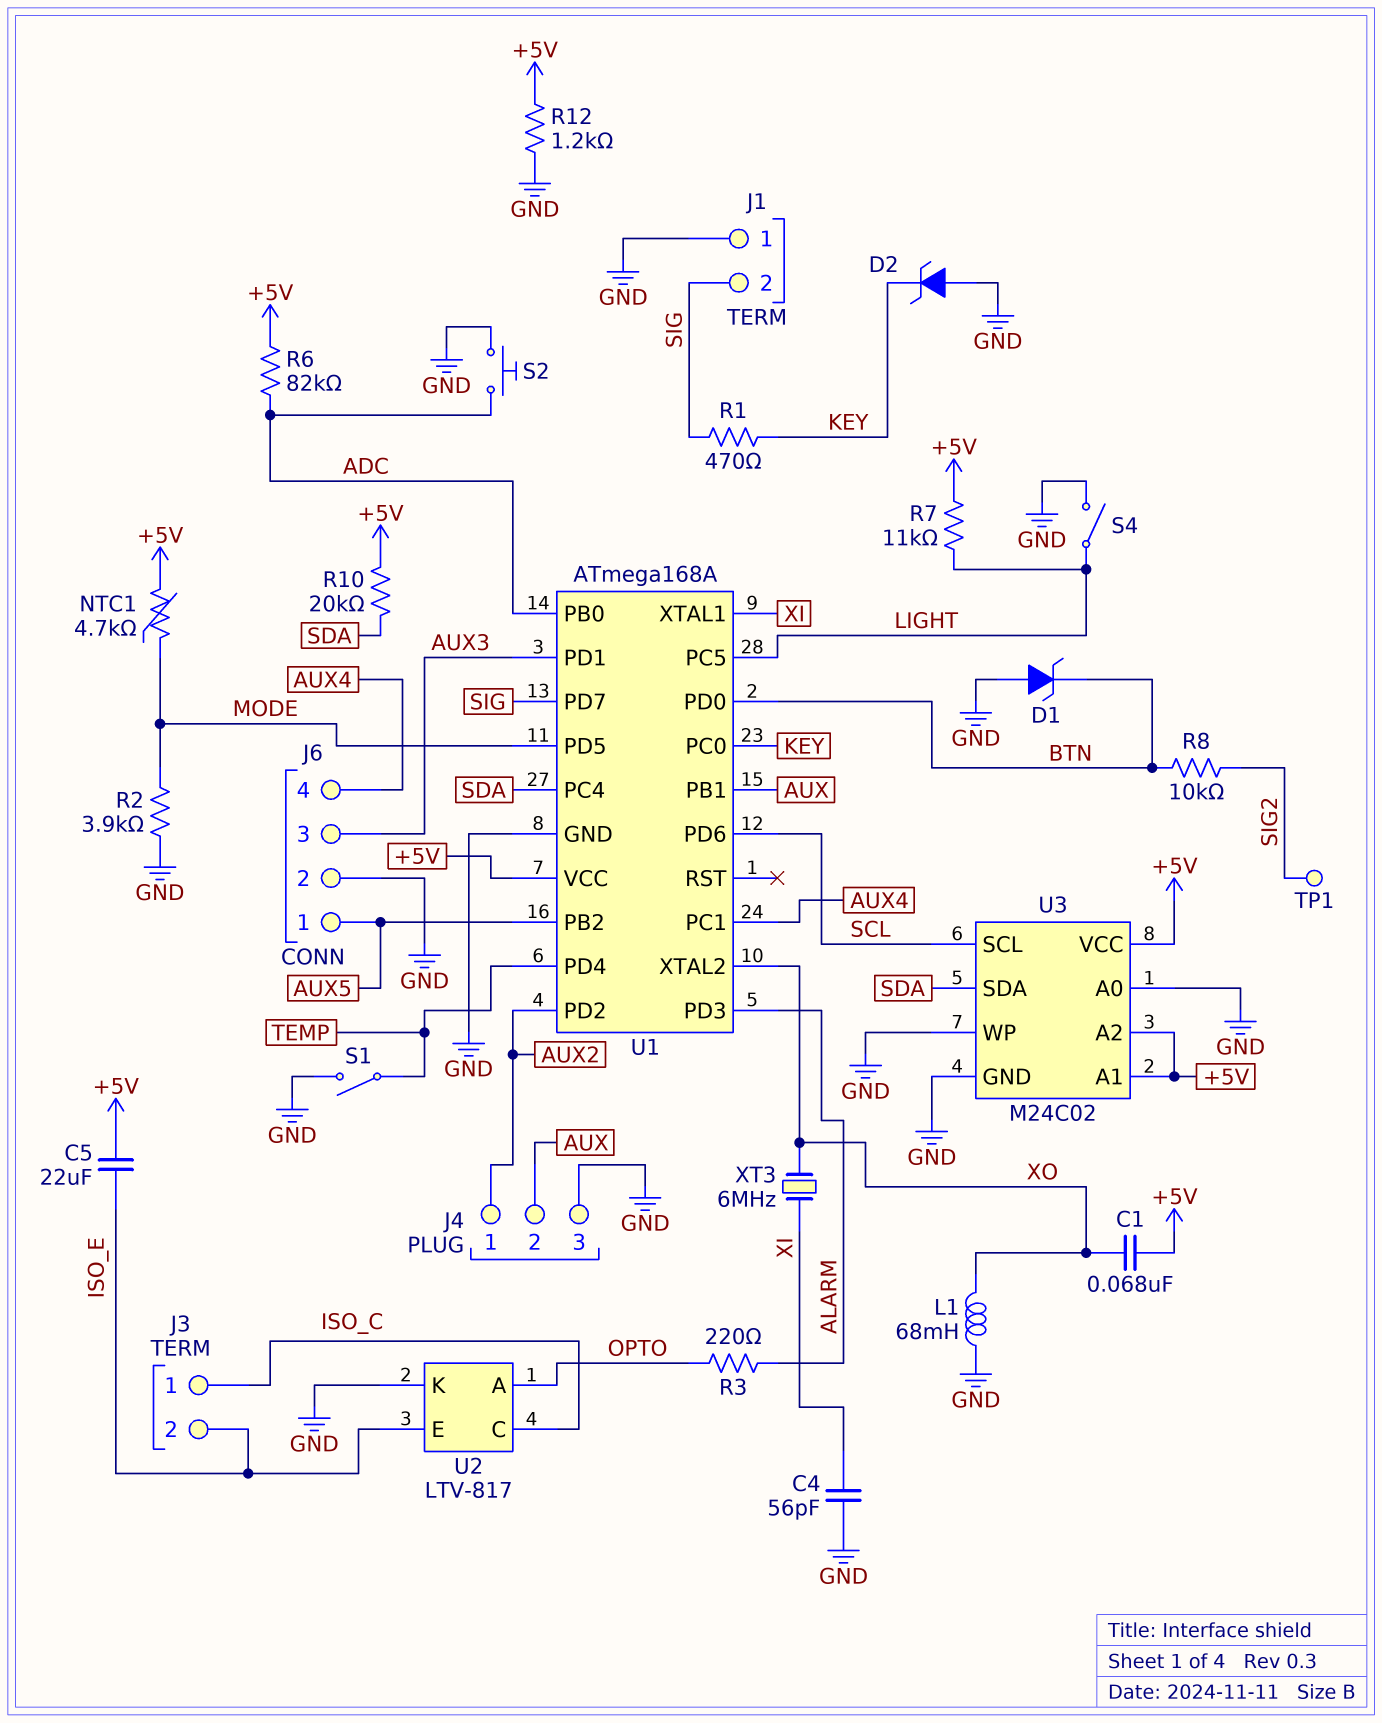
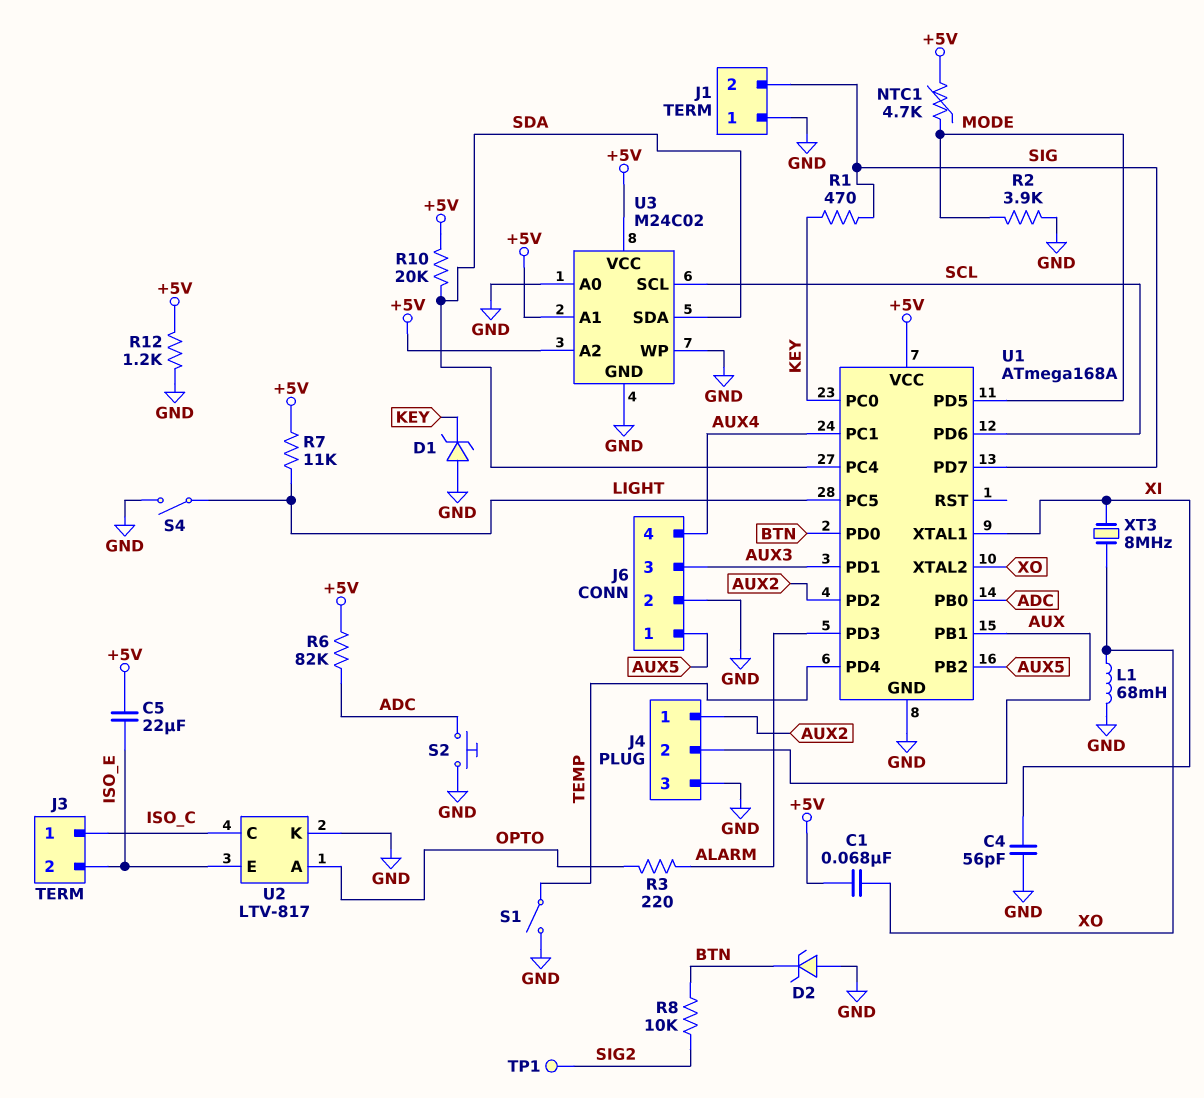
D1: zener (A GND, K BTN) -> zener (A GND, K KEY)
D2: zener (A GND, K KEY) -> zener (A GND, K BTN)
XT3: 6MHz (XI, XO) -> 8MHz (XI, XO)

